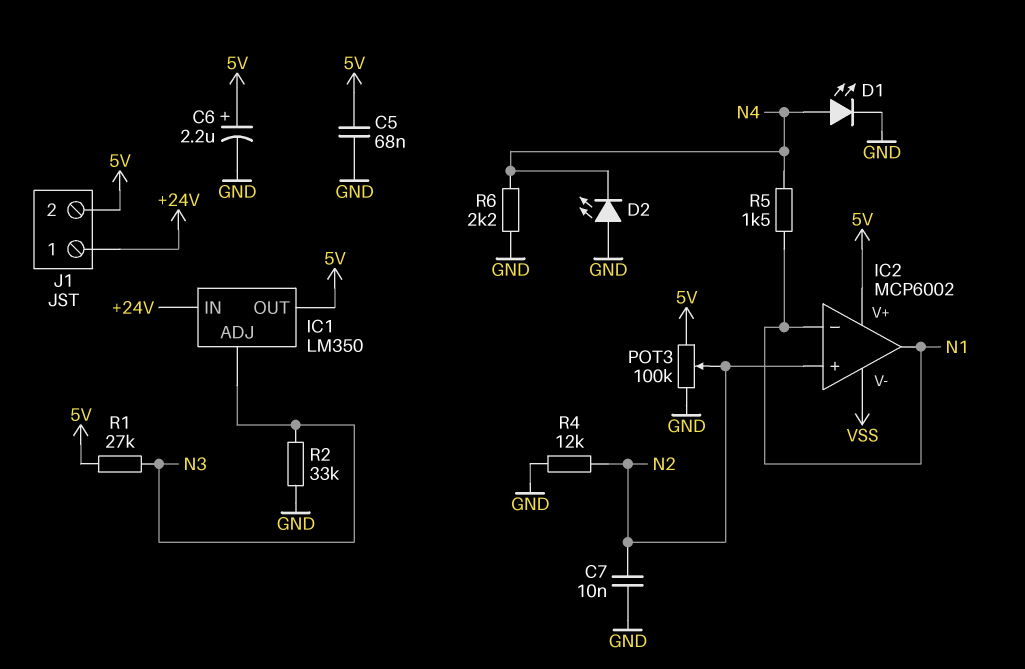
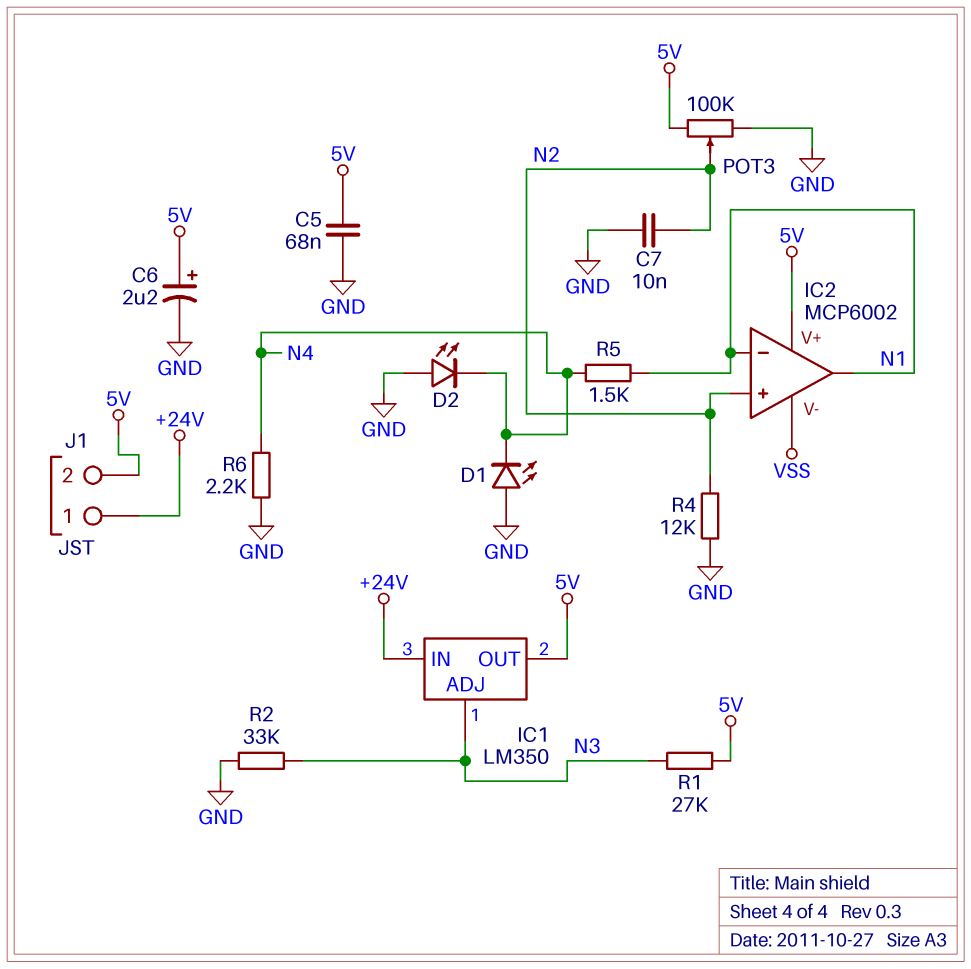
D1: LED (A N4, K GND) -> LED (A GND, K N4)

